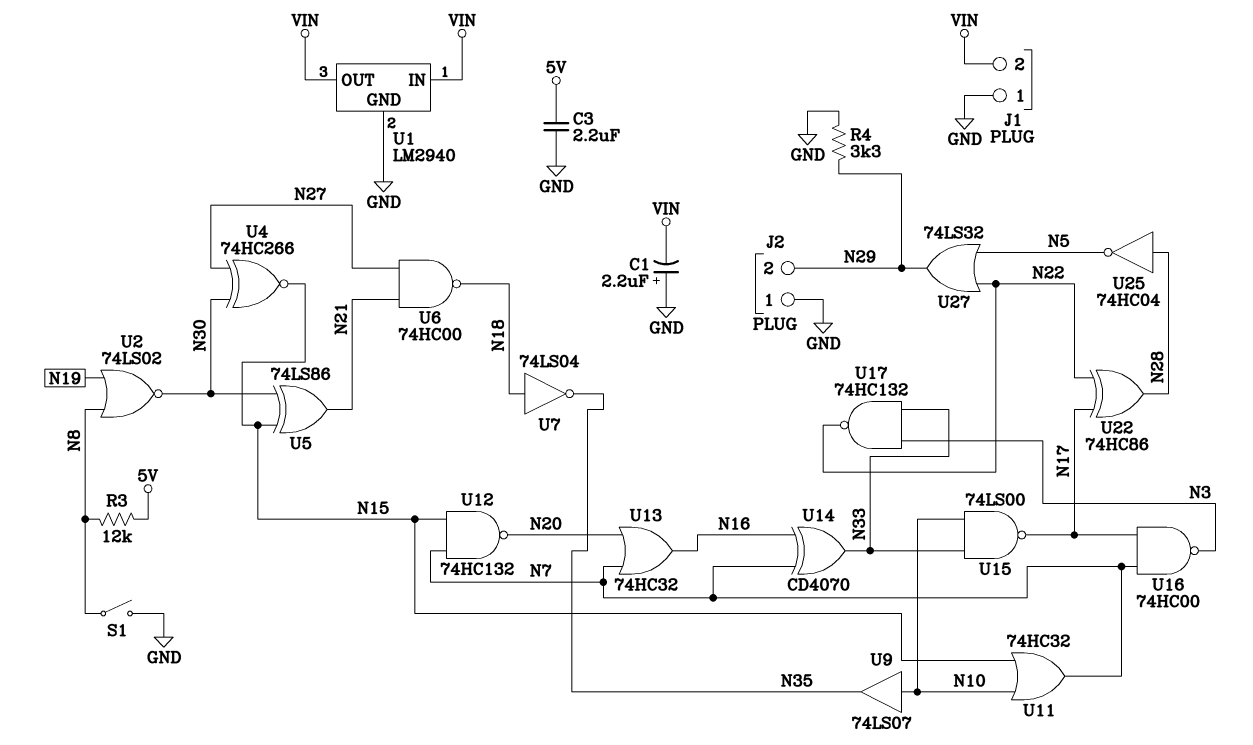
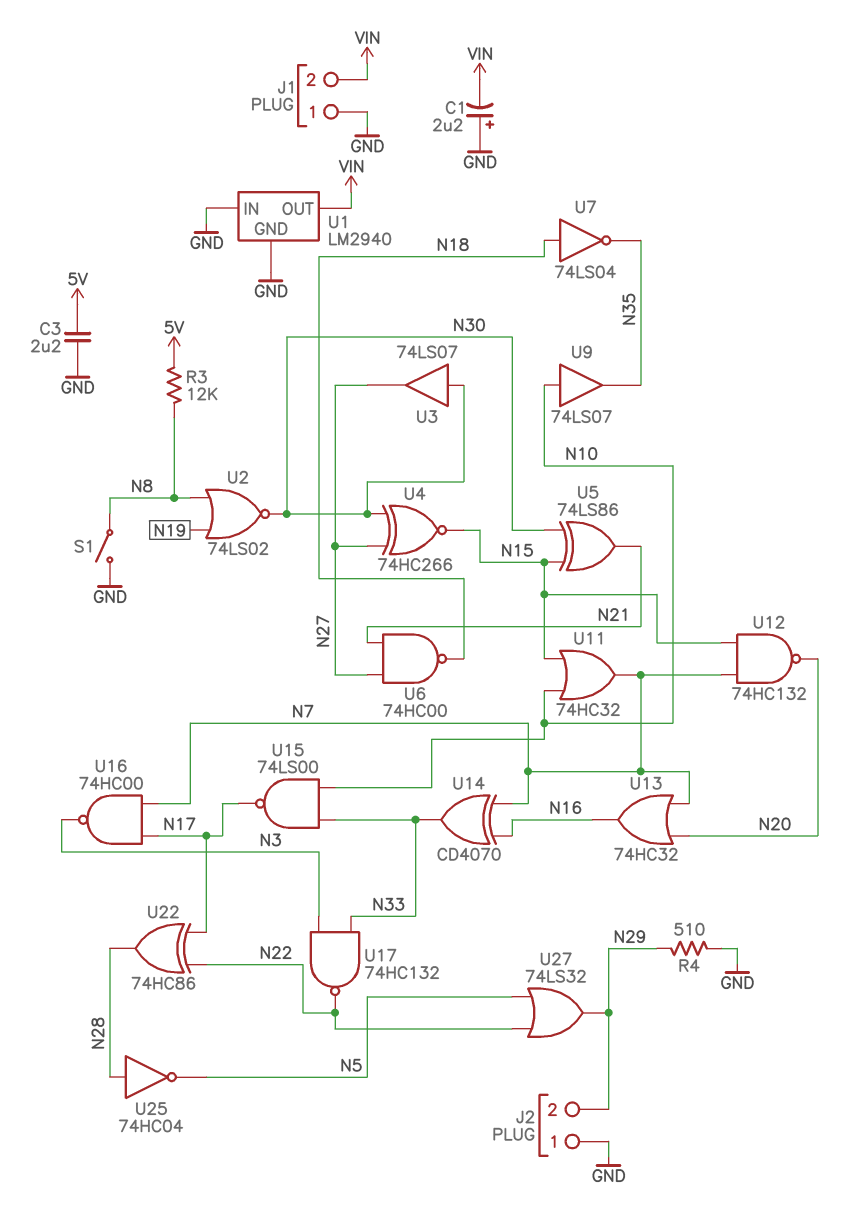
R4: 3.3k (GND, N29) -> 510 (GND, N29)
U1 pin IN: VIN -> GND
U3: none -> buffer 74LS07 (in N30, out N27)

